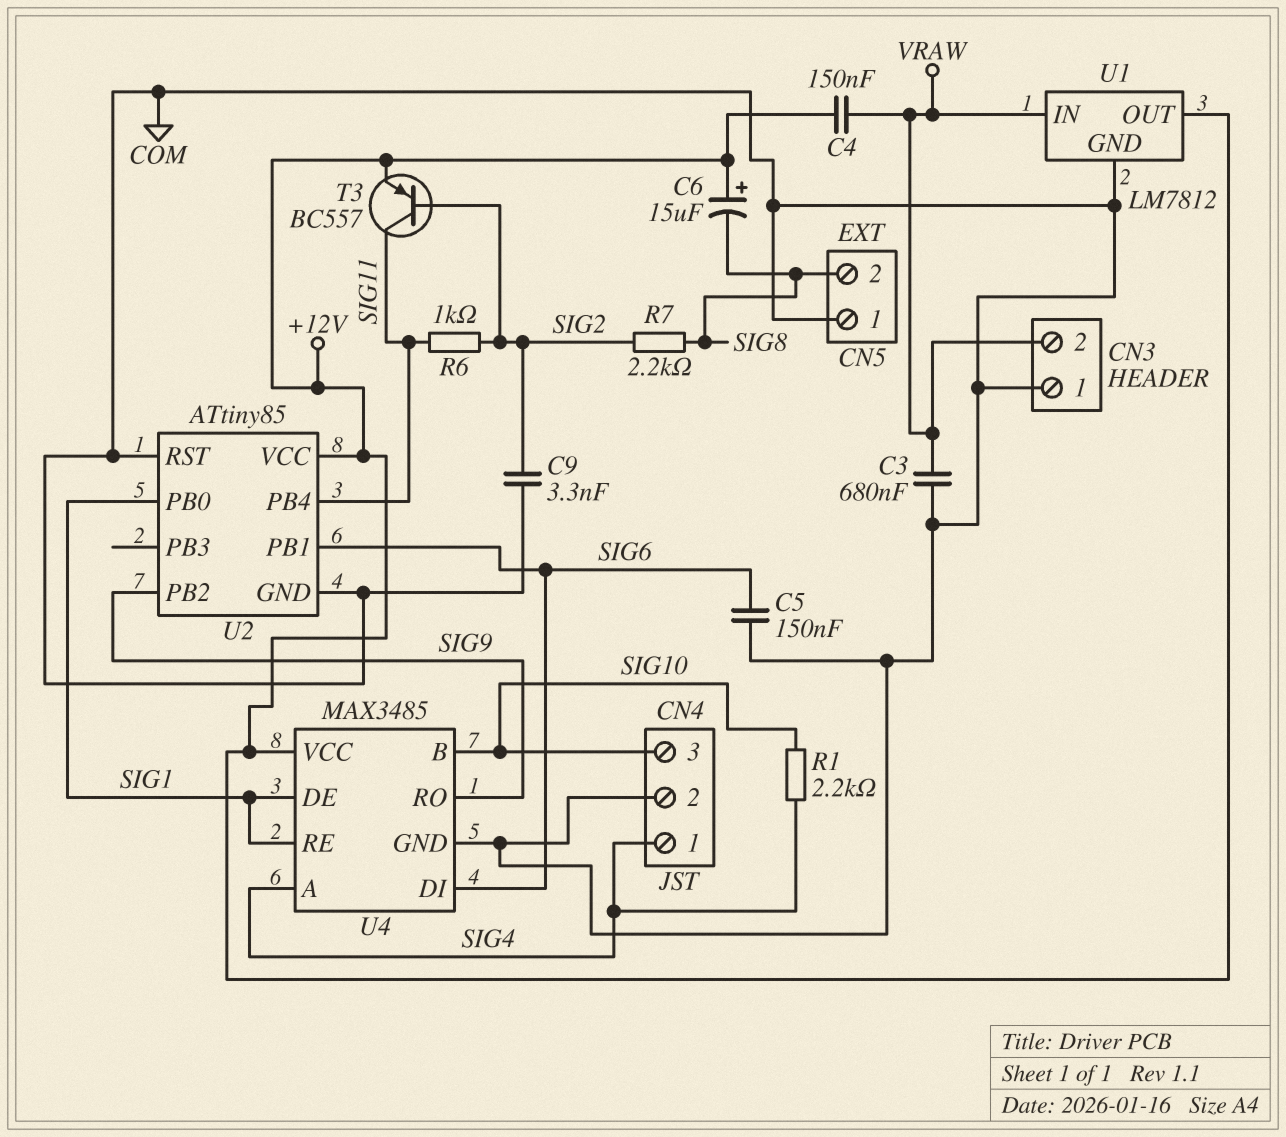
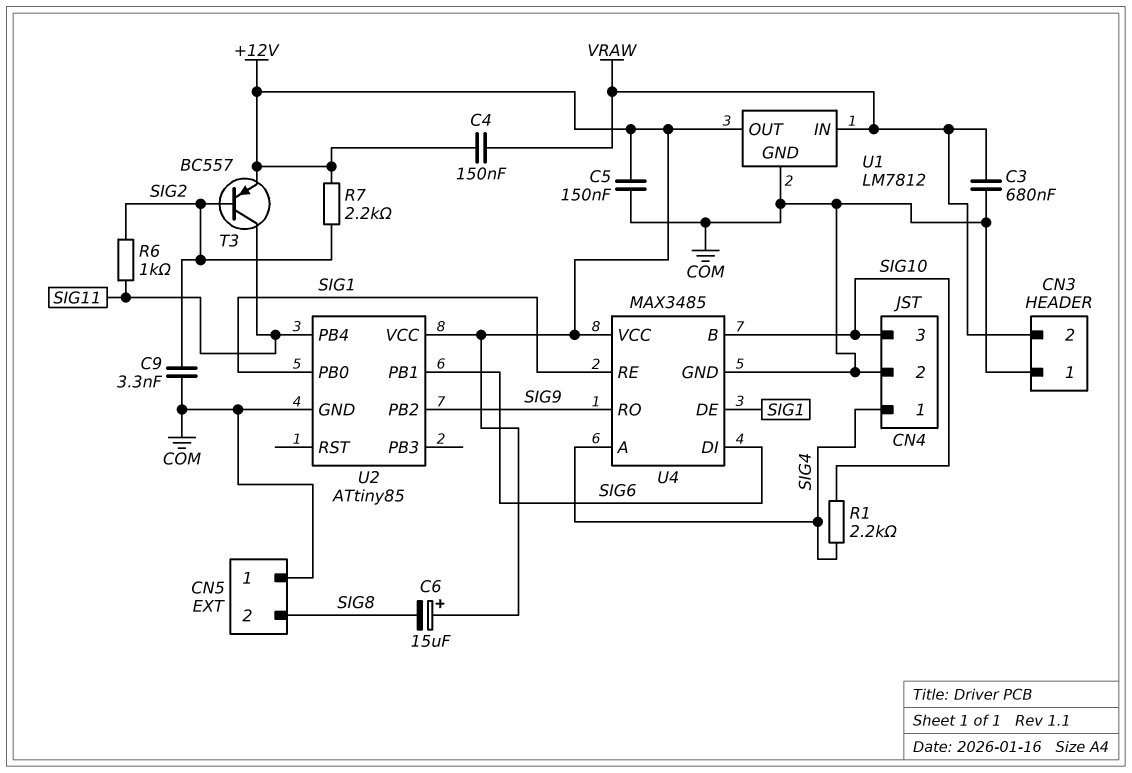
C5: 150nF (COM, SIG6) -> 150nF (+12V, COM)
R7: 2.2k (SIG2, SIG8) -> 2.2k (+12V, SIG2)
U2 pin RST: COM -> none

